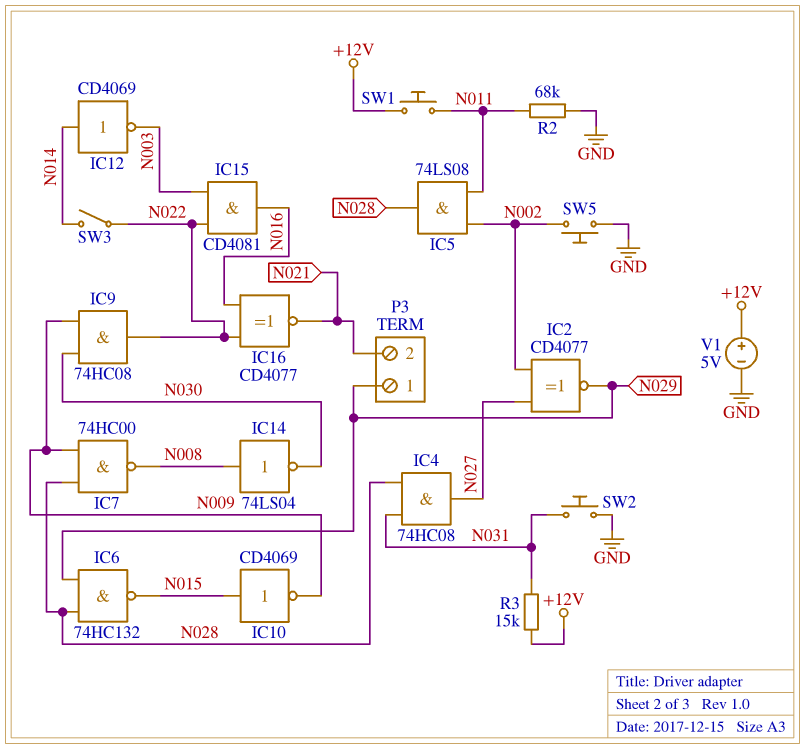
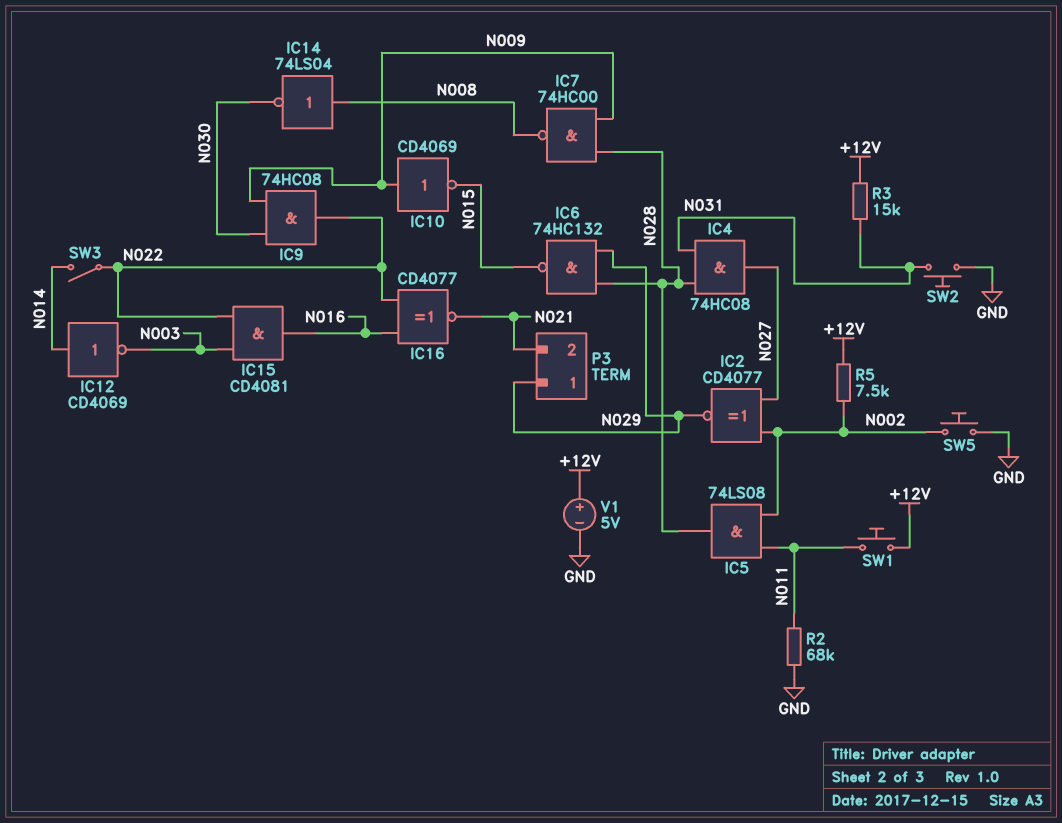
IC10: NOT CD4069 (in N015, out N009) -> NOT CD4069 (in N009, out N015)
R5: none -> 7.5k (+12V, N002)

